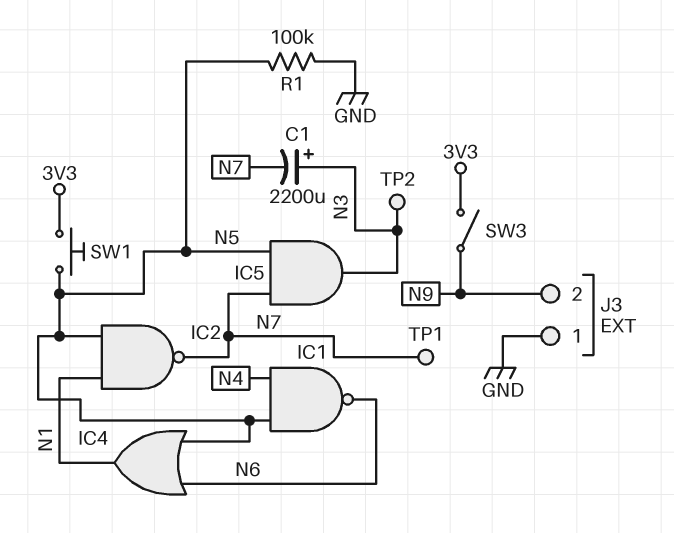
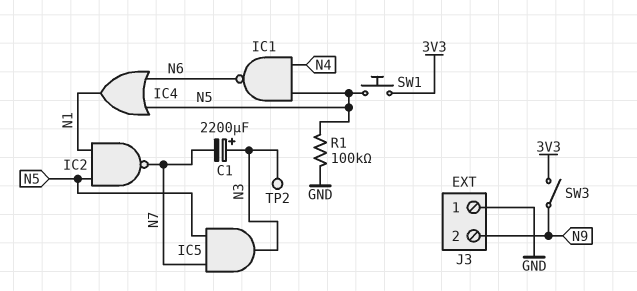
TP1: test point (N7) -> none

